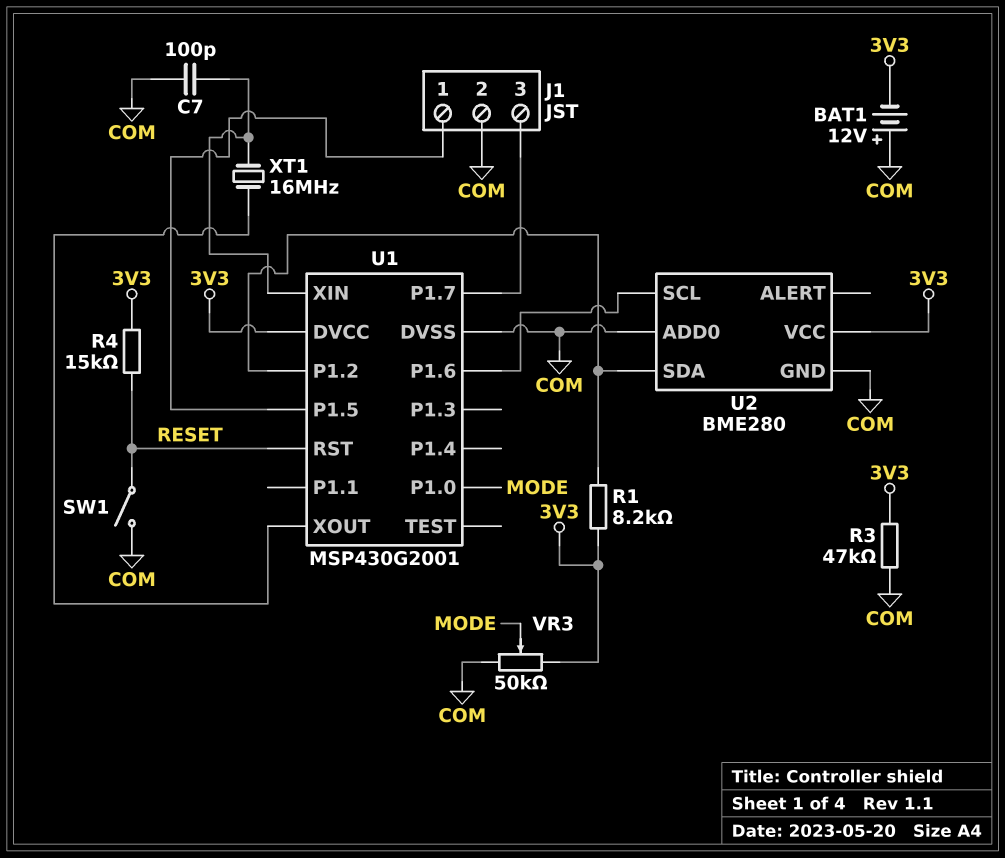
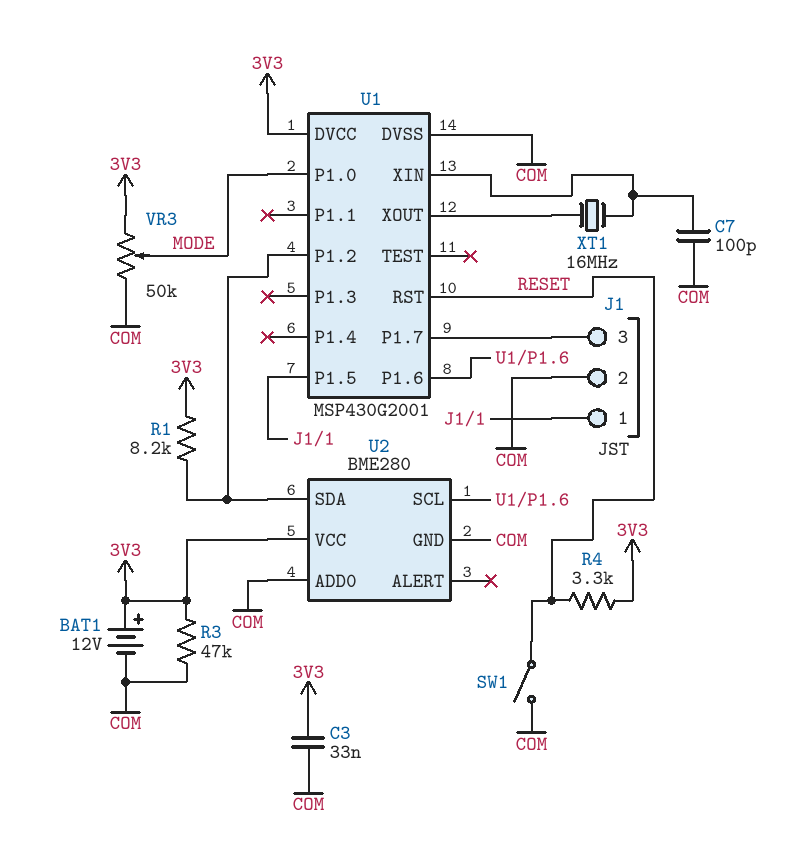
BAT1: 12V (plus COM, minus 3V3) -> 12V (plus 3V3, minus COM)
C3: none -> 33nF (3V3, COM)
R4: 15k (3V3, RESET) -> 3.3k (3V3, RESET)

